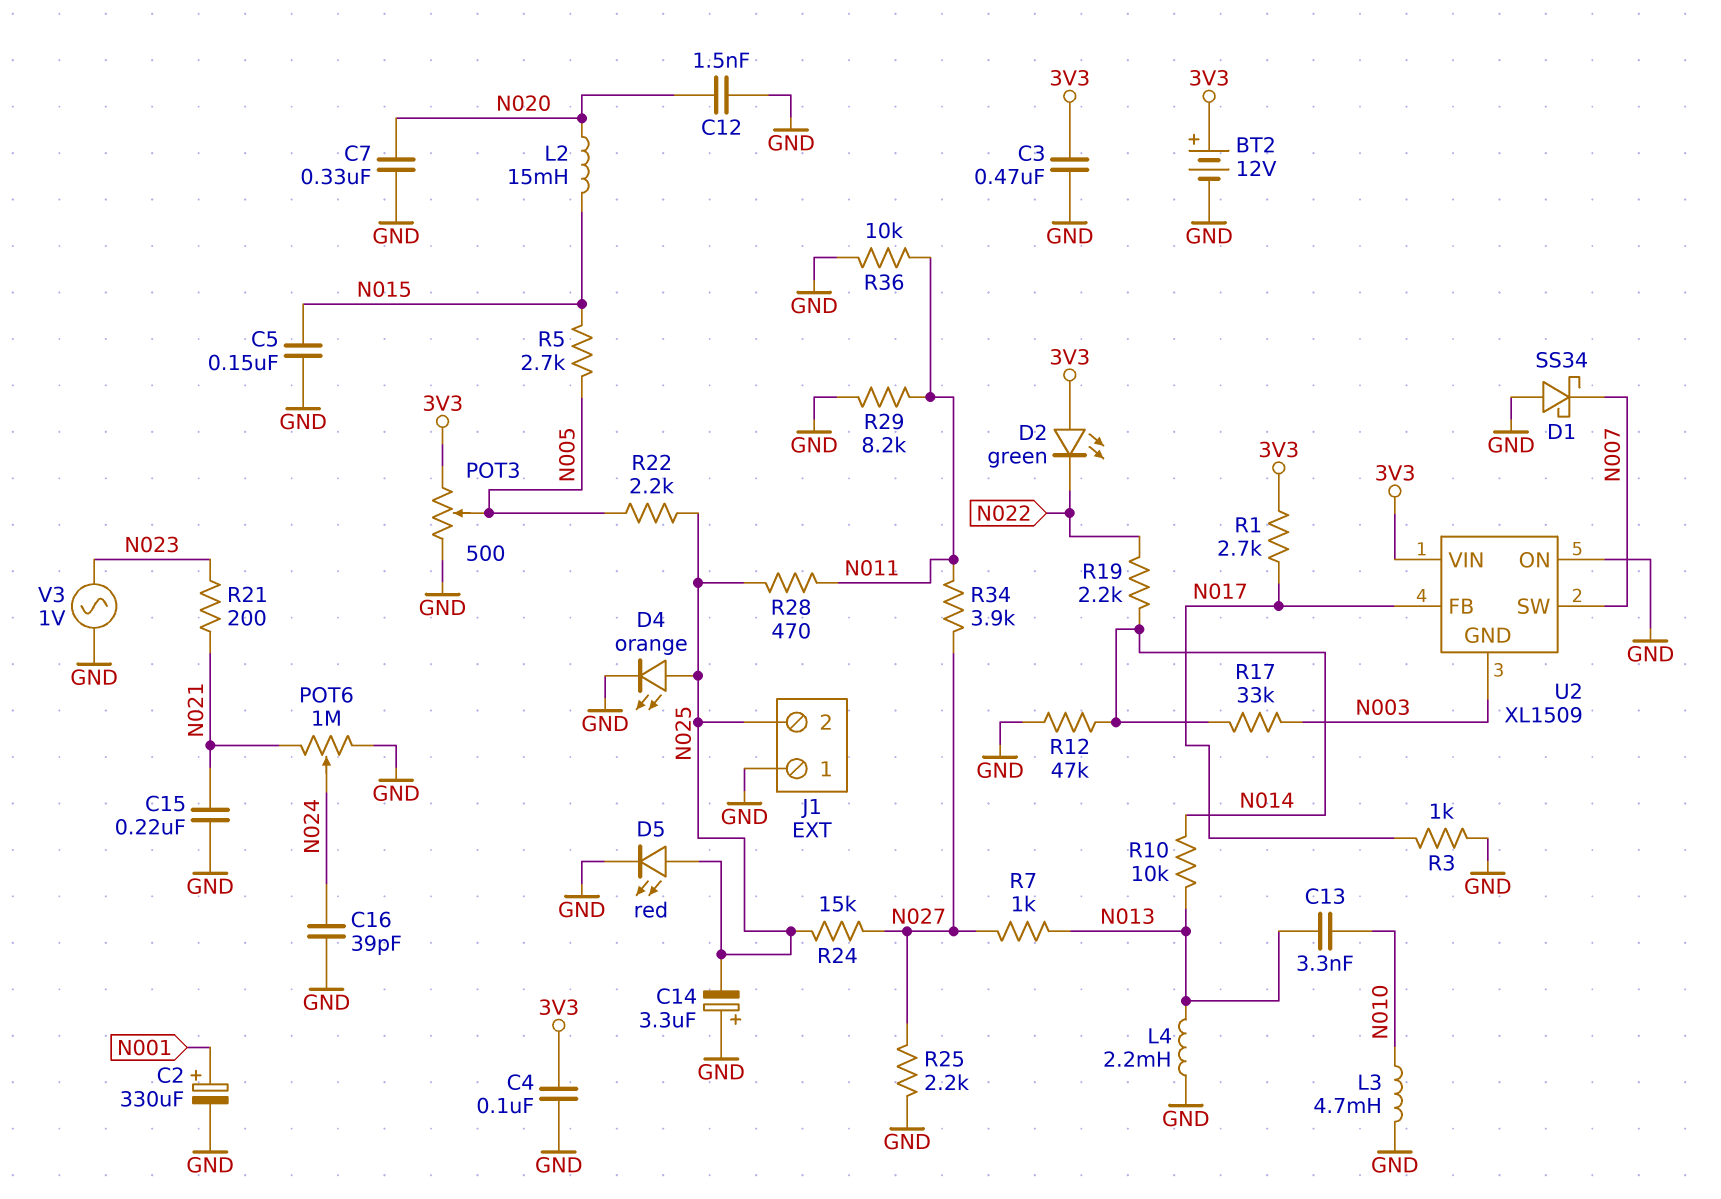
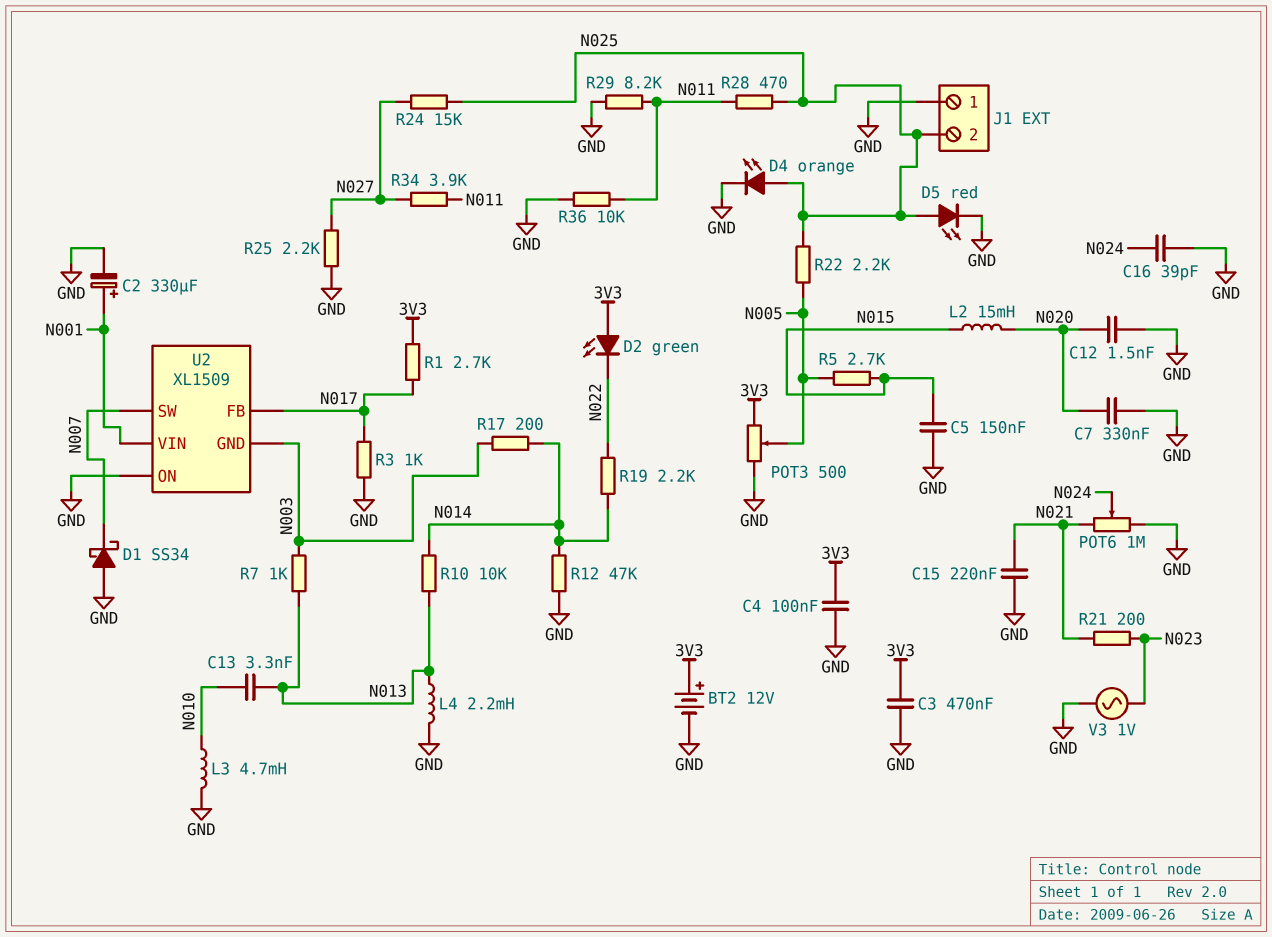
C14: 3.3uF (plus GND, minus N025) -> none
R7: 1k (N013, N027) -> 1k (N003, N013)
R17: 33k (N003, N014) -> 200 (N003, N014)
U2 pin VIN: 3V3 -> N001

